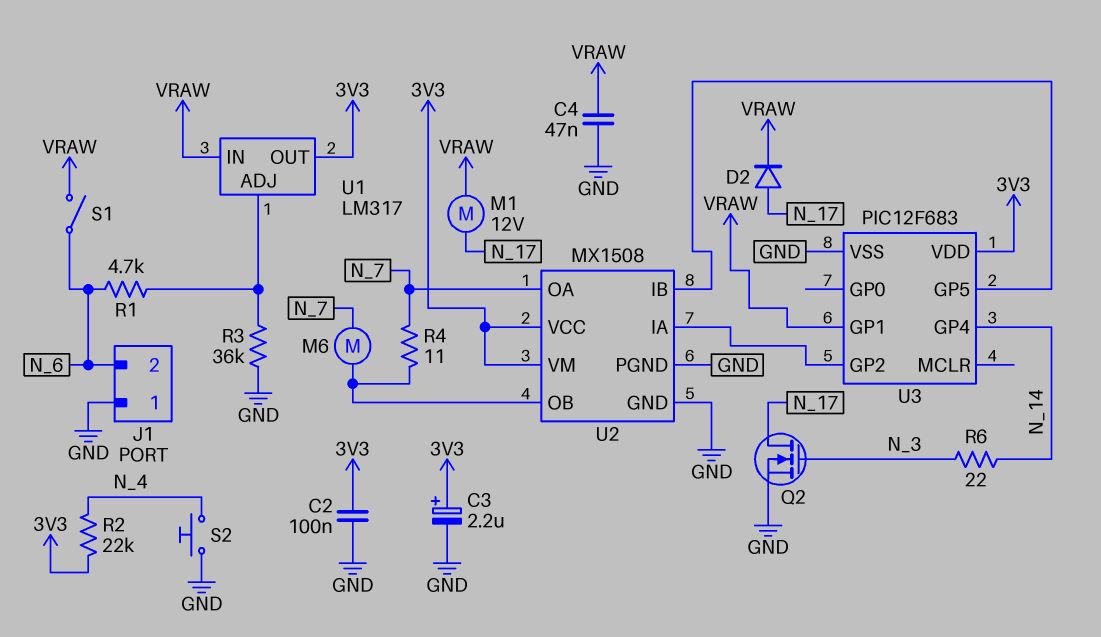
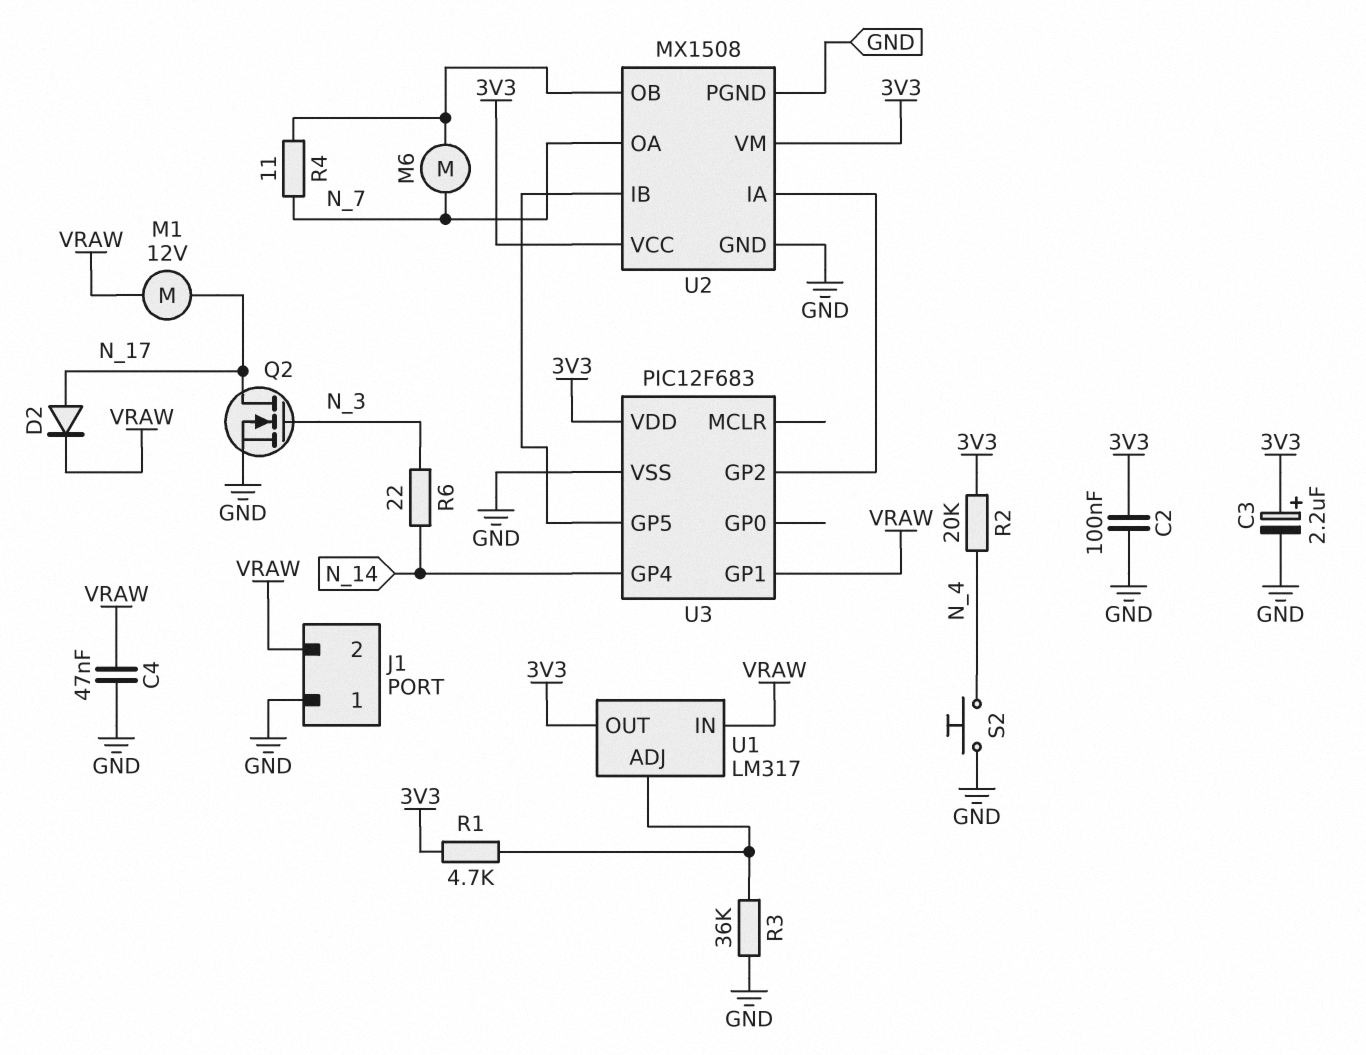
J1 pin 2: N_6 -> VRAW
R1: 4.7k (N_6, U1/ADJ) -> 4.7k (3V3, U1/ADJ)
R2: 22k (3V3, N_4) -> 20k (3V3, N_4)
S1: switch (N_6, VRAW) -> none

